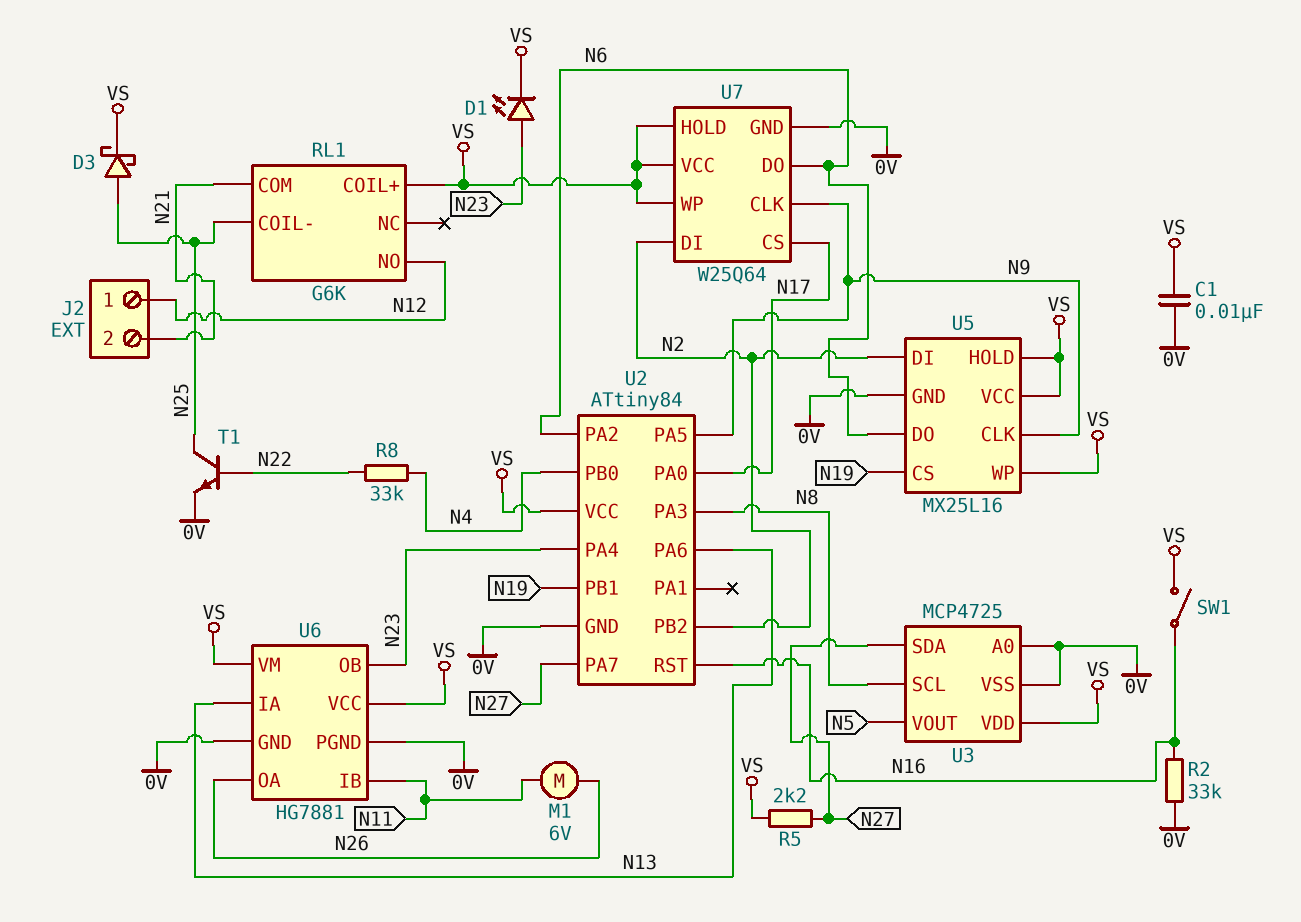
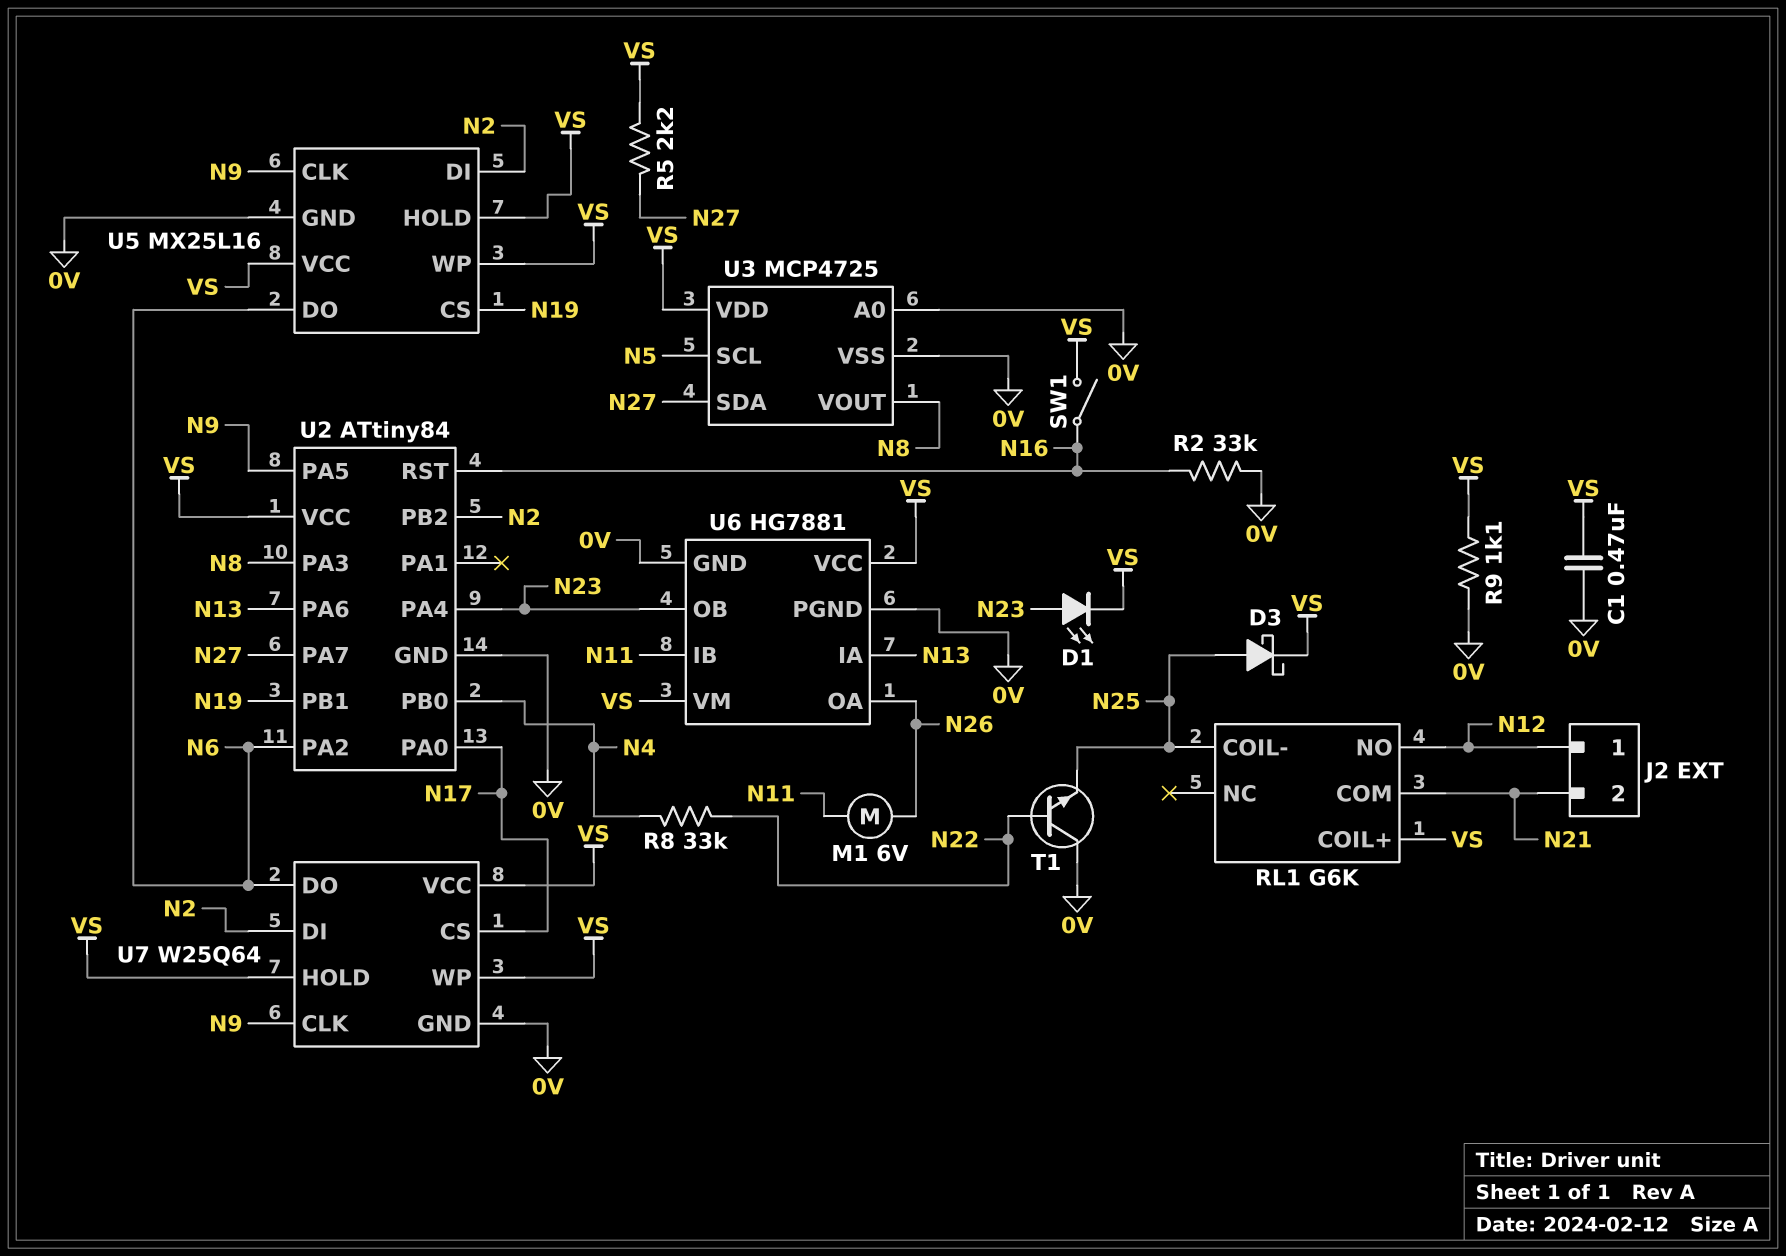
C1: 10nF (0V, VS) -> 470nF (0V, VS)
R9: none -> 1.1k (0V, VS)
T1: NPN (B N22, C N25, E 0V) -> NPN (B N22, C 0V, E N25)
U3 pin SCL: N8 -> N5
U3 pin VOUT: N5 -> N8

